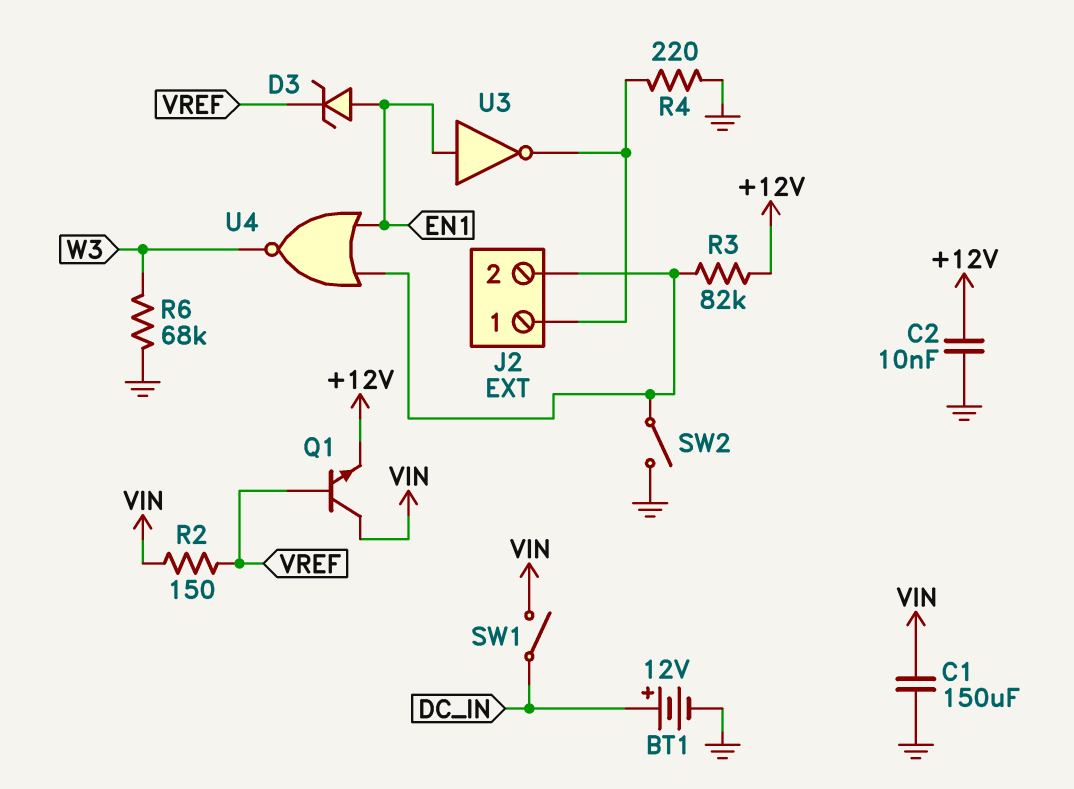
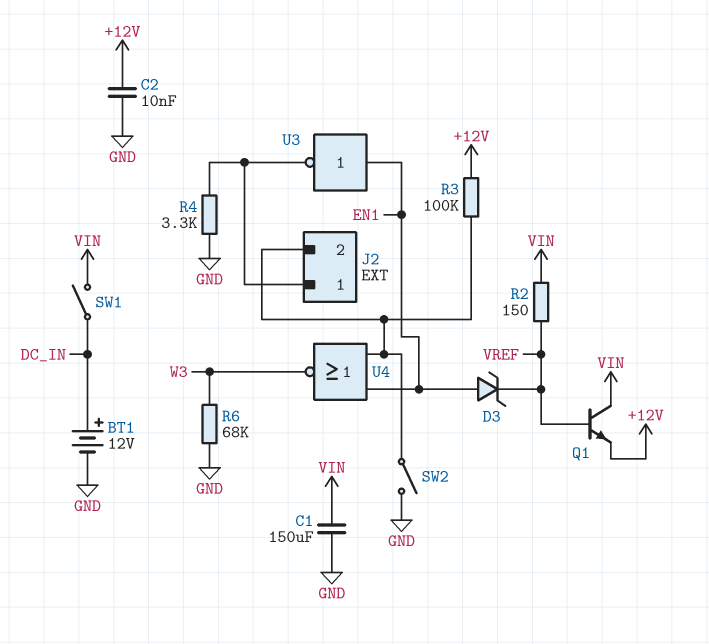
R3: 82k (+12V, J2/2) -> 100k (+12V, J2/2)
R4: 220 (GND, J2/1) -> 3.3k (GND, J2/1)

